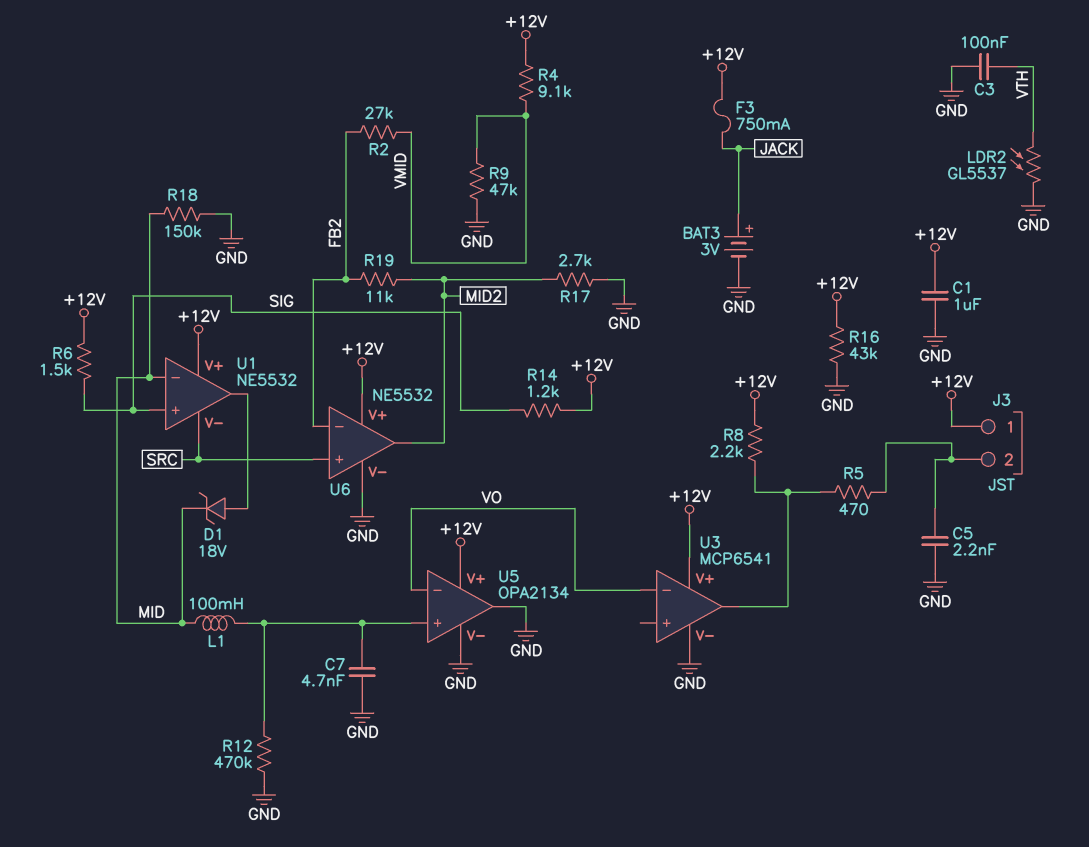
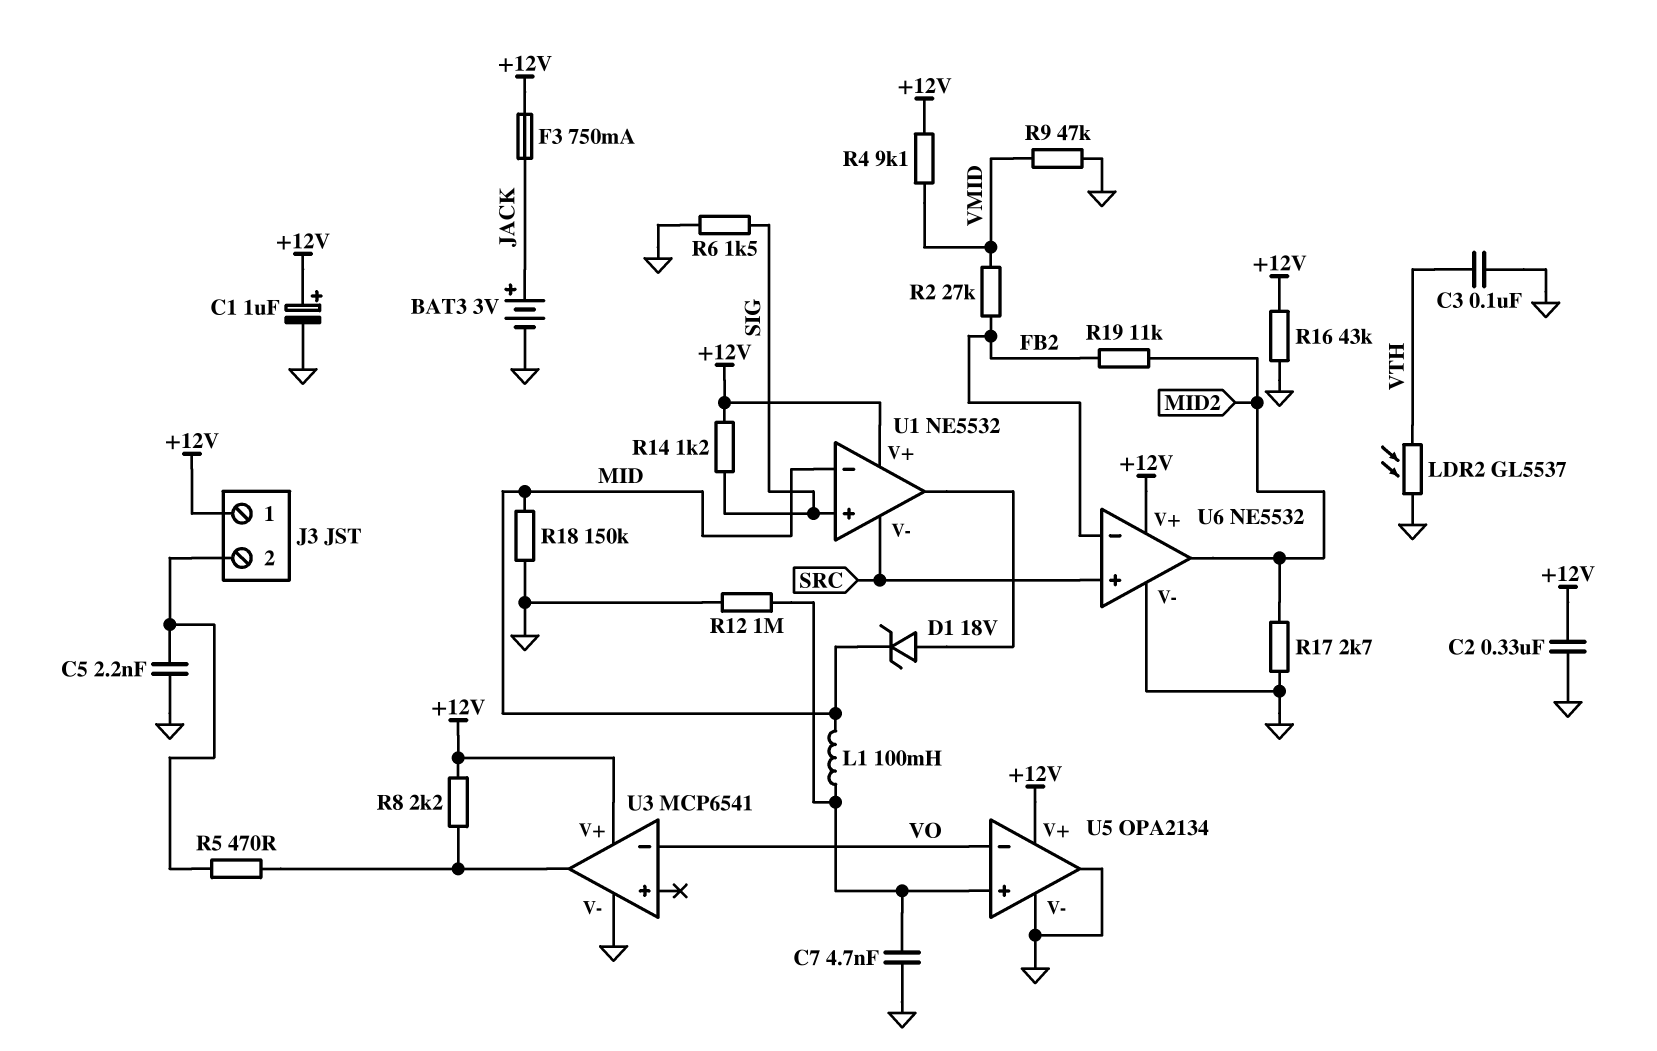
C1: 1uF (+12V, GND) -> 1uF (plus +12V, minus GND)
C2: none -> 330nF (+12V, GND)
R6: 1.5k (+12V, SIG) -> 1.5k (GND, SIG)
R12: 470k (GND, U5/in+) -> 1M (GND, U5/in+)

